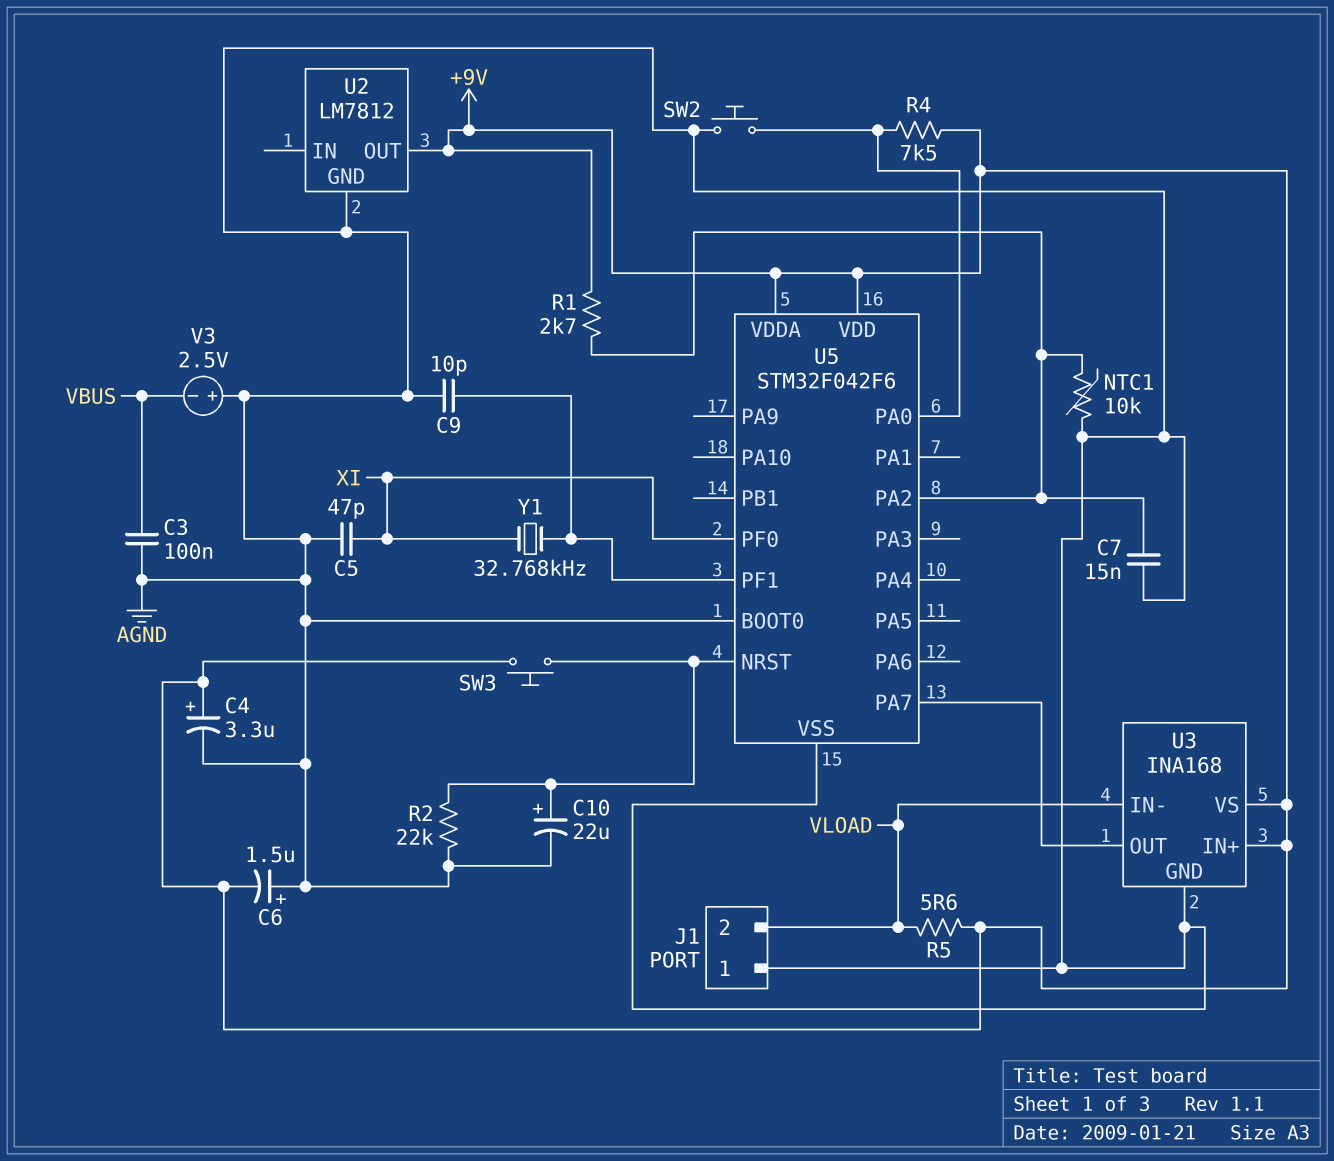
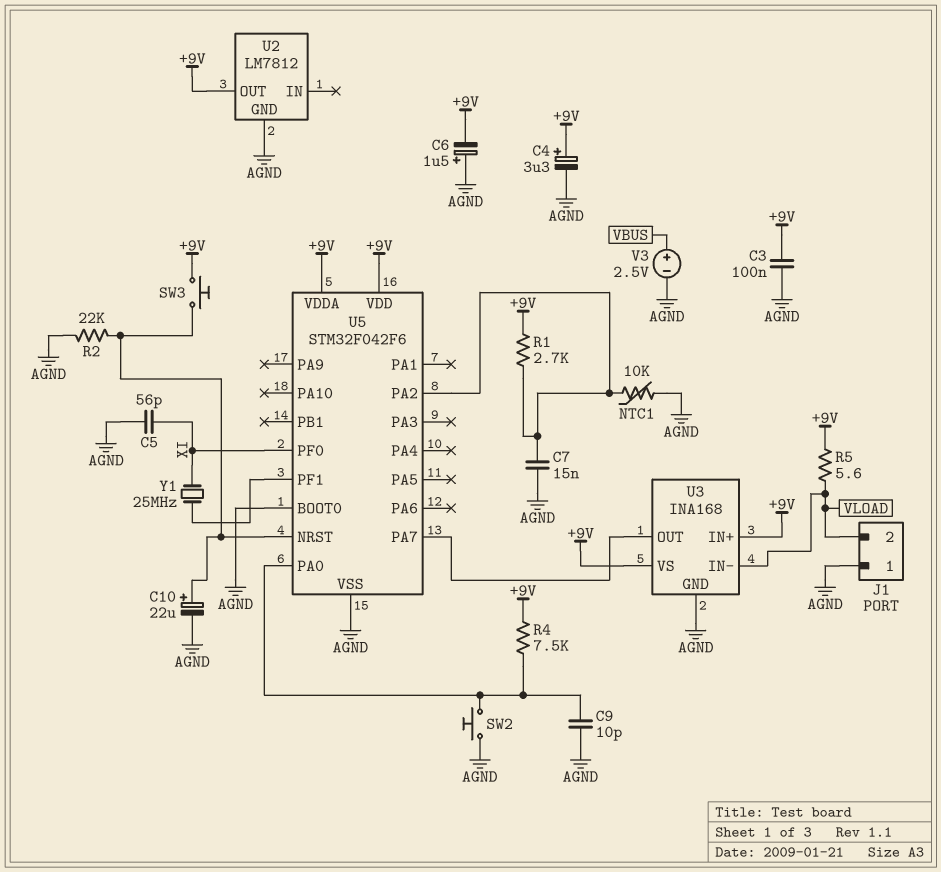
C3: 100nF (AGND, VBUS) -> 100nF (+9V, AGND)
C5: 47pF (AGND, XI) -> 56pF (AGND, XI)
C9: 10pF (AGND, U5/PF1) -> 10pF (AGND, U5/PA0)
V3: 2.5V (plus AGND, minus VBUS) -> 2.5V (plus VBUS, minus AGND)
Y1: 32.768kHz (U5/PF1, XI) -> 25MHz (U5/PF1, XI)

